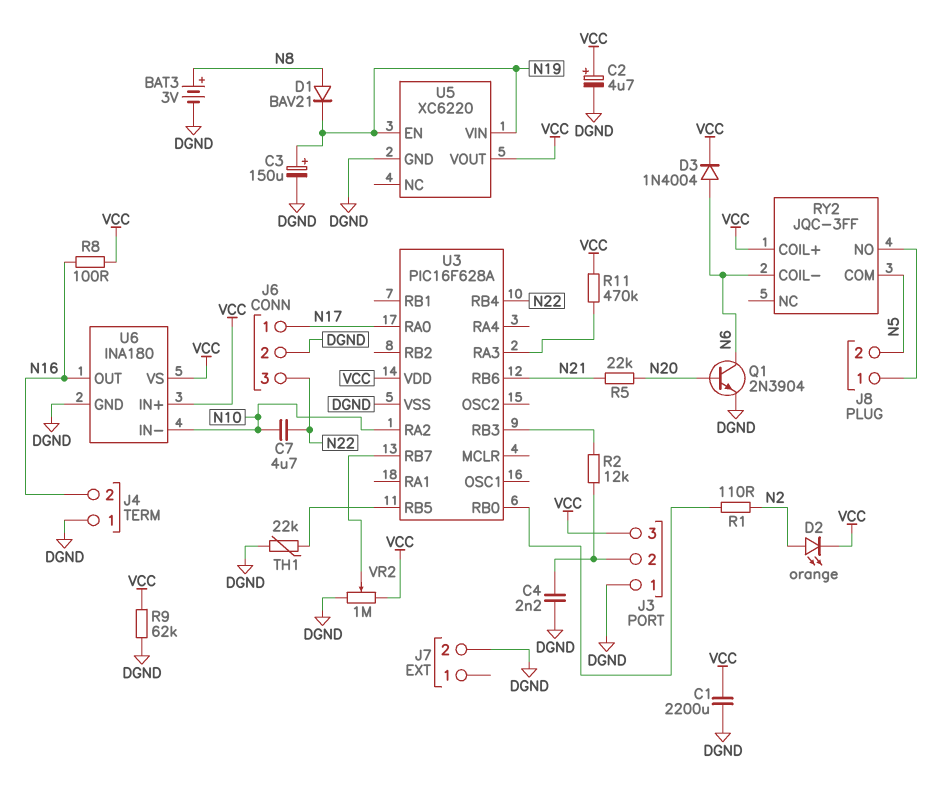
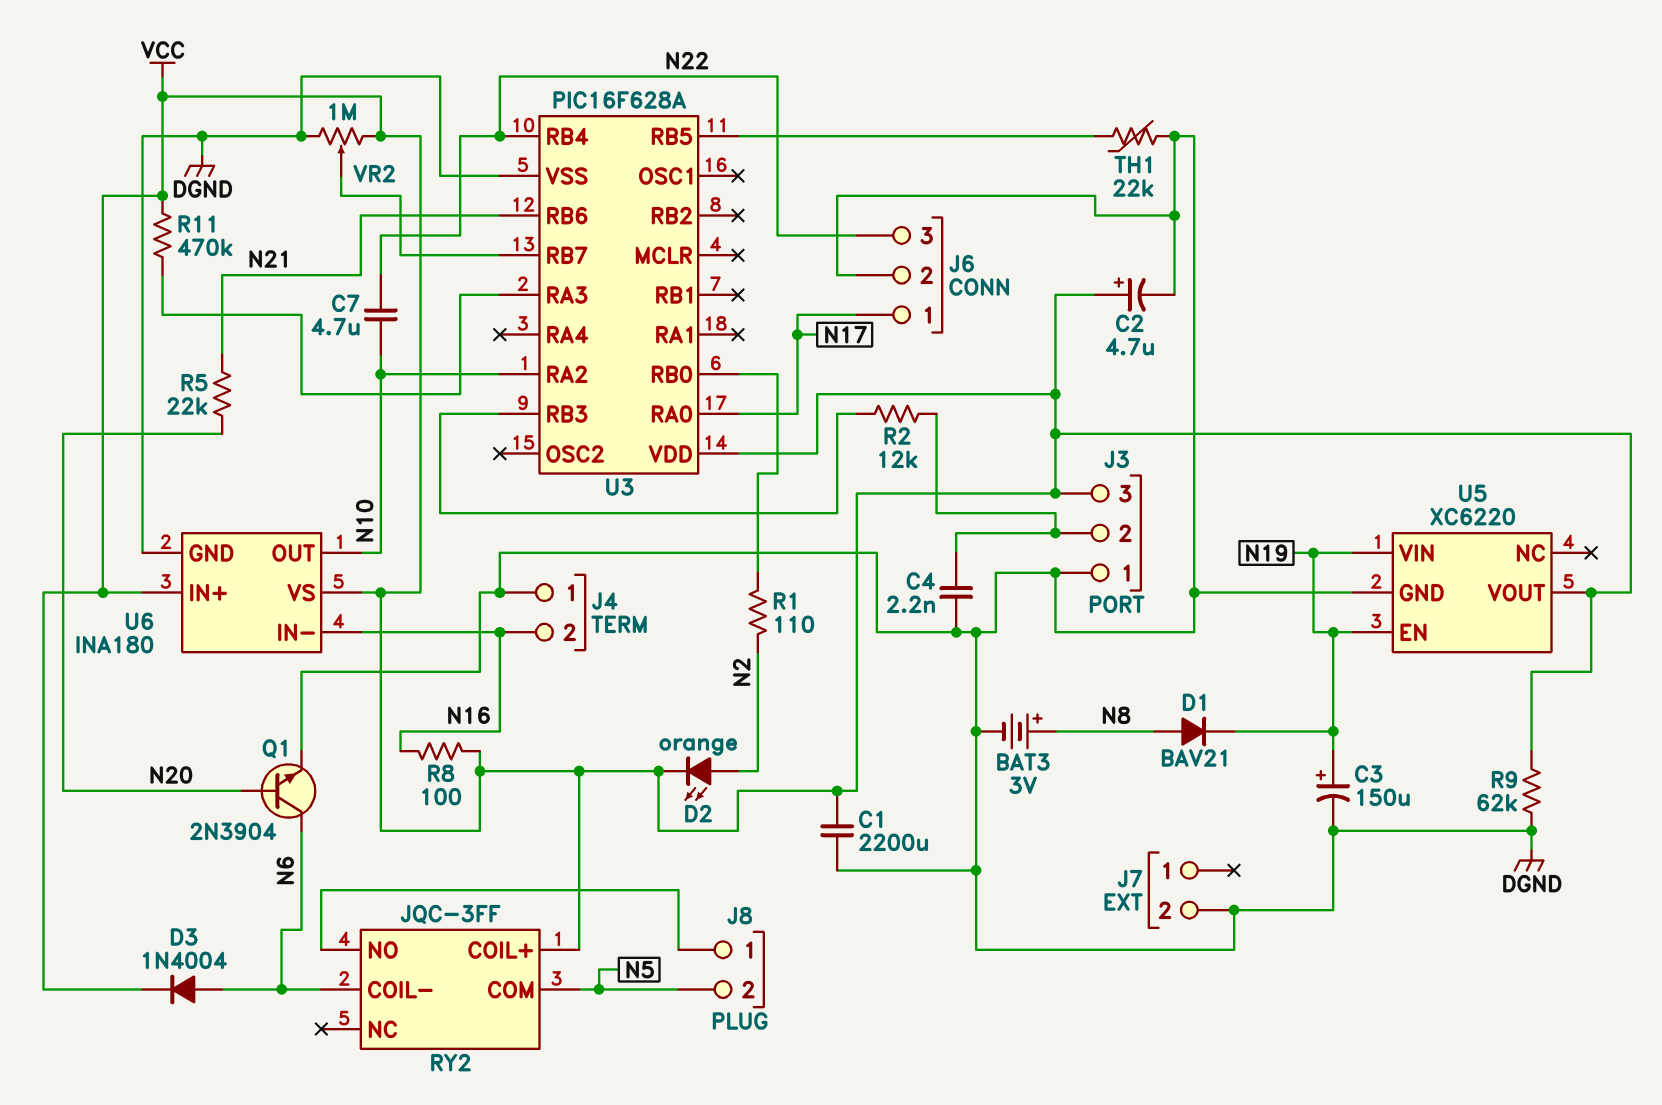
U6 pin IN-: N10 -> N16
U6 pin OUT: N16 -> N10

